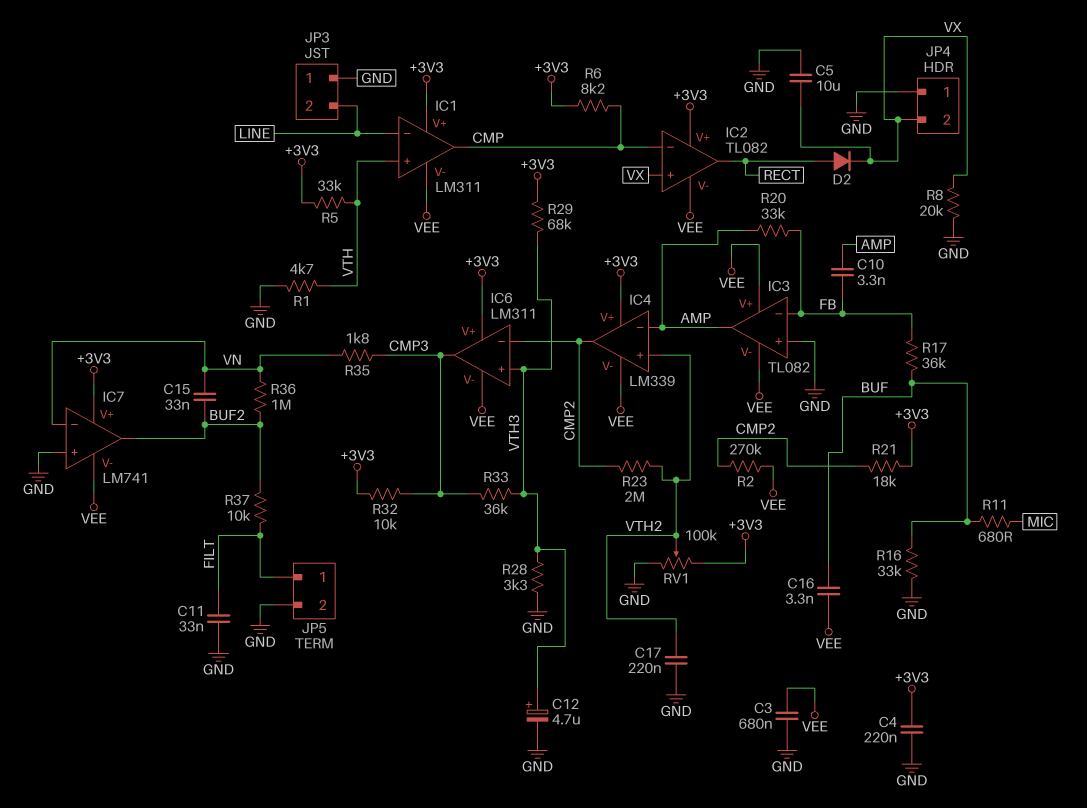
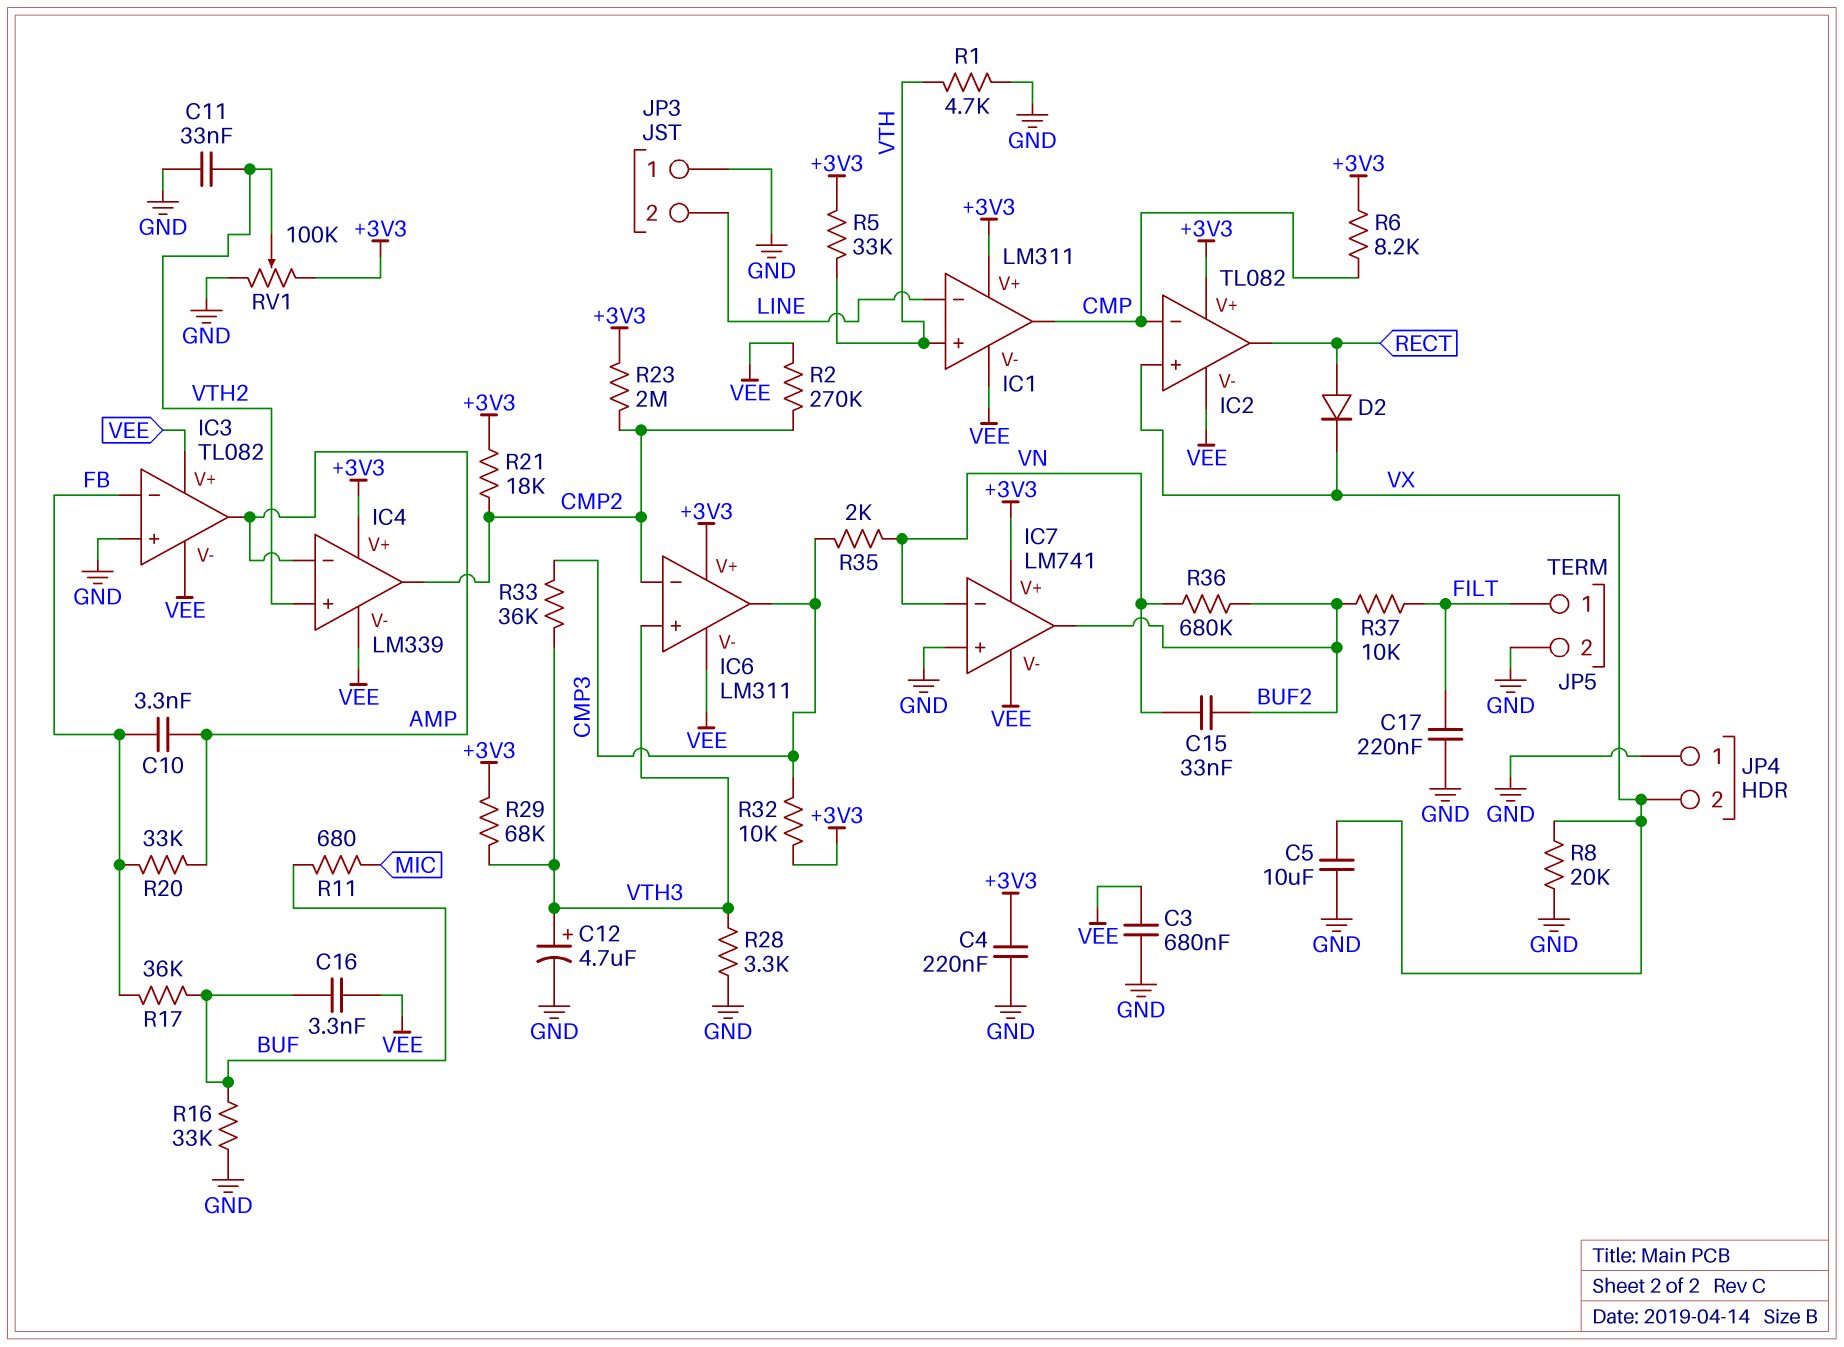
C11: 33nF (FILT, GND) -> 33nF (GND, VTH2)
C17: 220nF (GND, VTH2) -> 220nF (FILT, GND)
R23: 2M (CMP2, VTH2) -> 2M (+3V3, CMP2)
R35: 1.8k (CMP3, VN) -> 2k (CMP3, VN)
R36: 1M (BUF2, VN) -> 680k (BUF2, VN)

